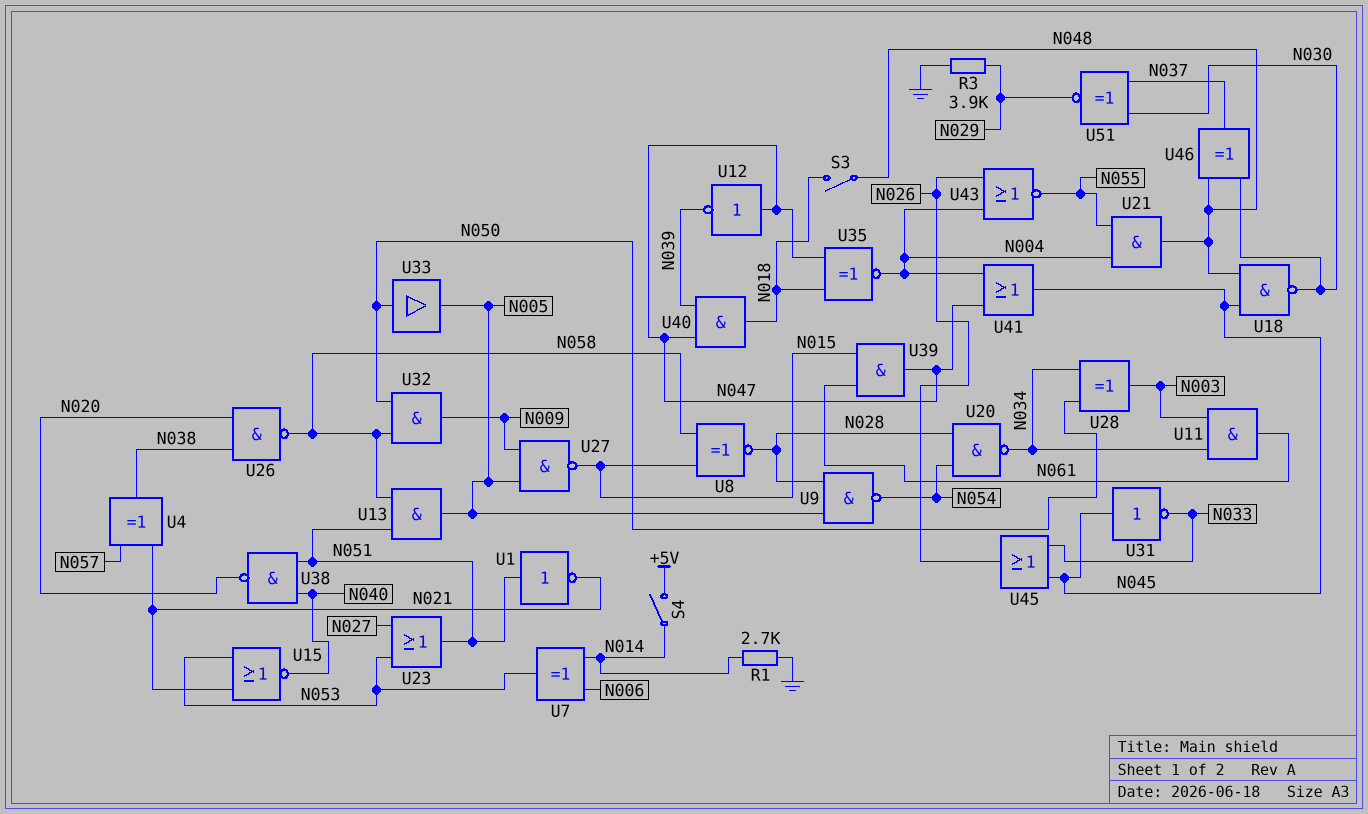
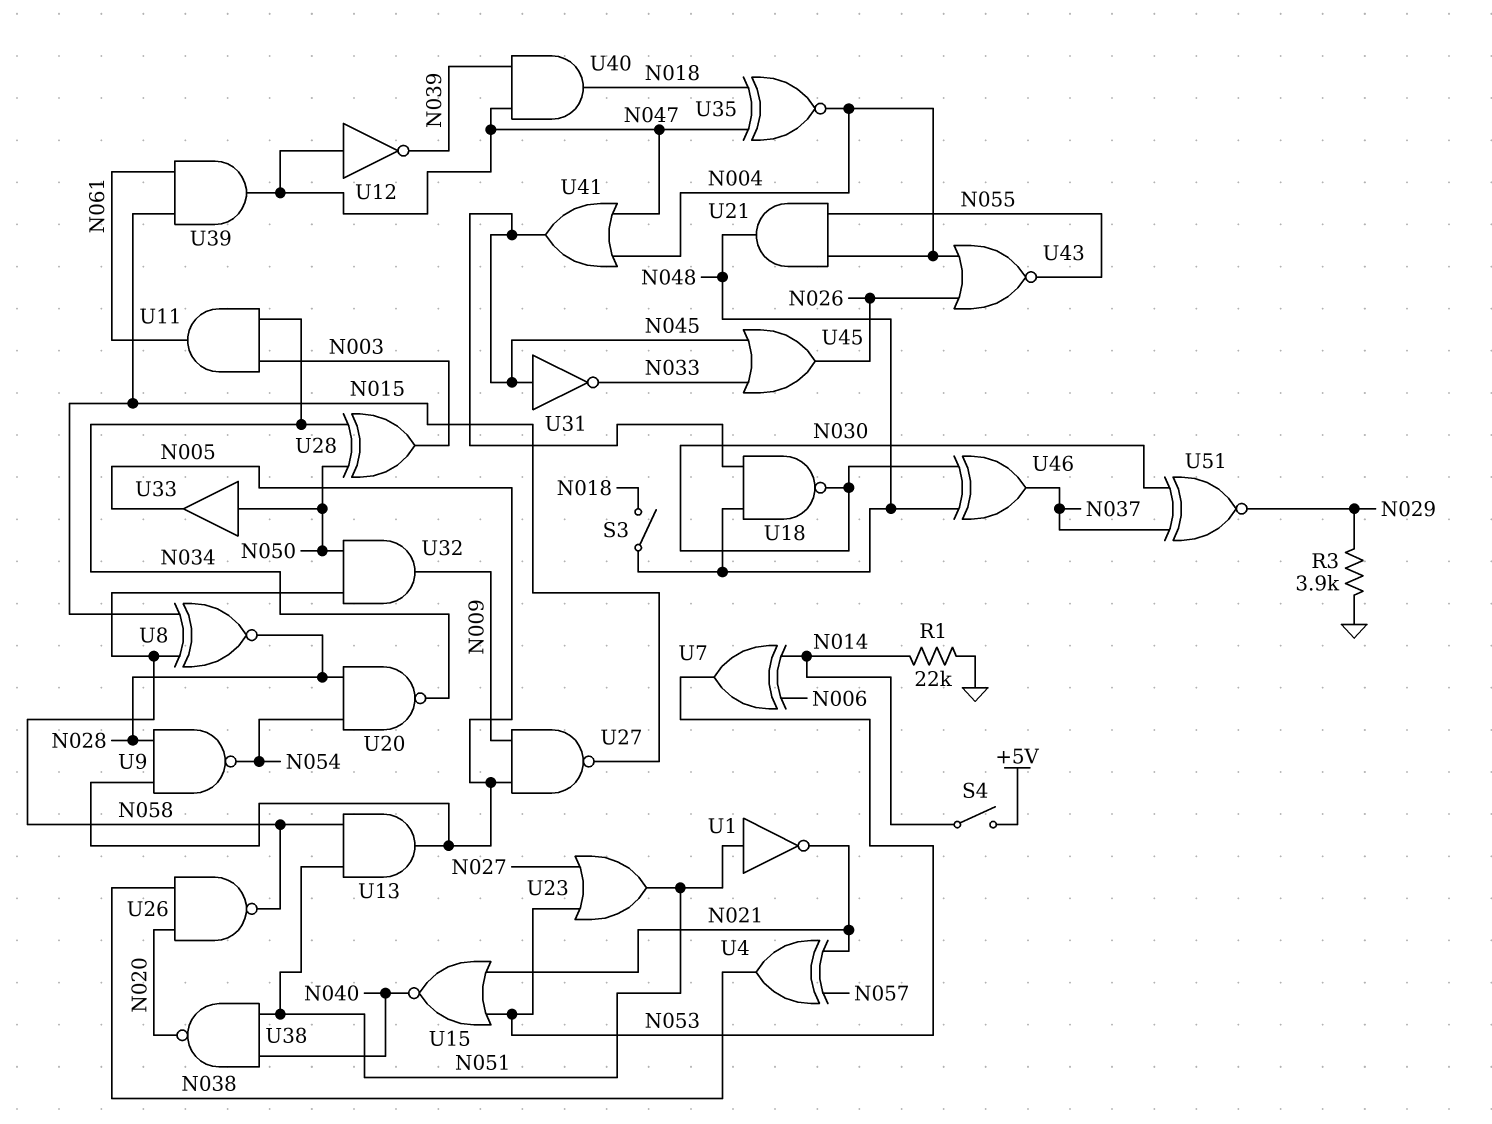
R1: 2.7k (GND, N014) -> 22k (GND, N014)

